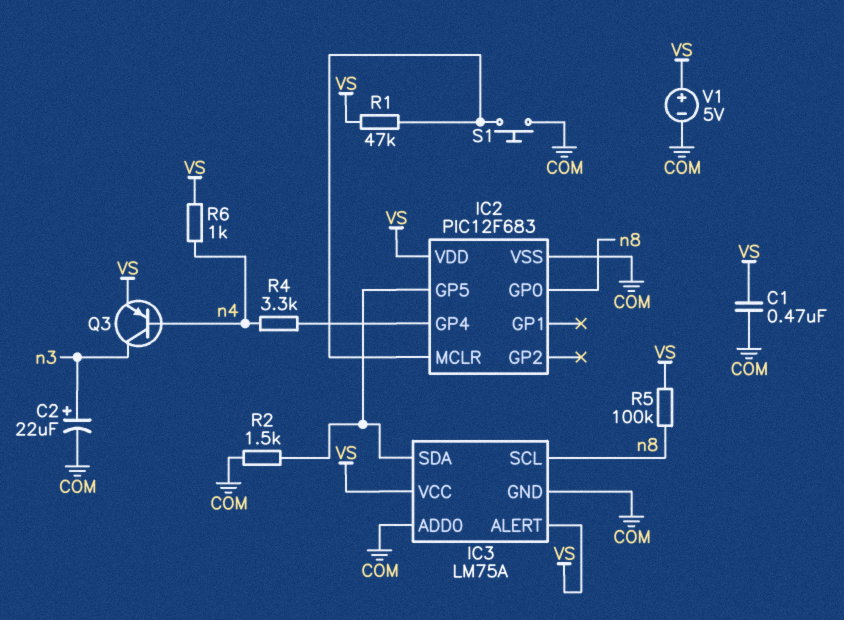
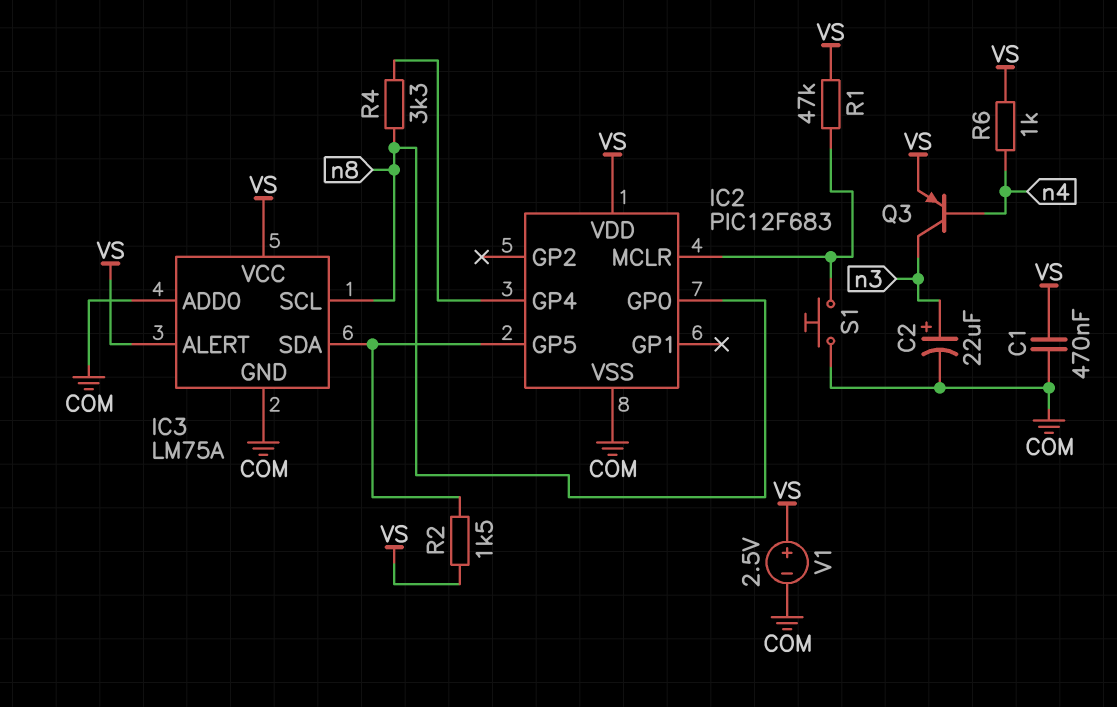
R2: 1.5k (COM, IC2/GP5) -> 1.5k (IC2/GP5, VS)
R4: 3.3k (IC2/GP4, n4) -> 3.3k (IC2/GP4, n8)
R5: 100k (VS, n8) -> none
V1: 5V (plus VS, minus COM) -> 2.5V (plus VS, minus COM)

